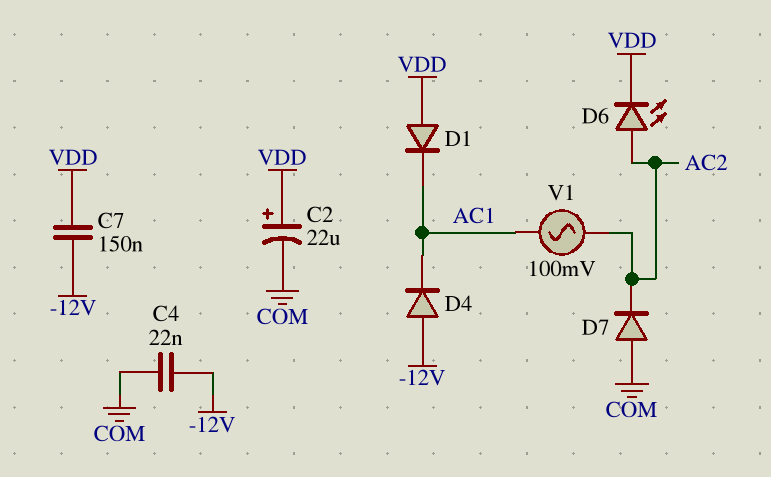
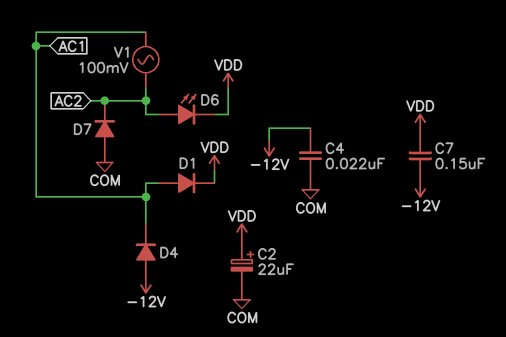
D1: diode (A VDD, K AC1) -> diode (A AC1, K VDD)

